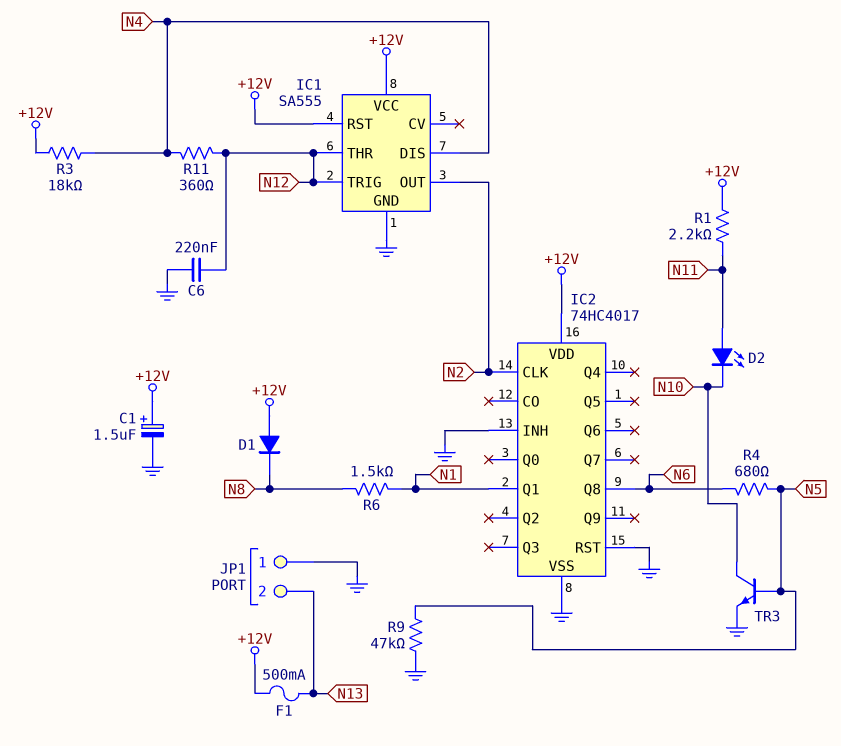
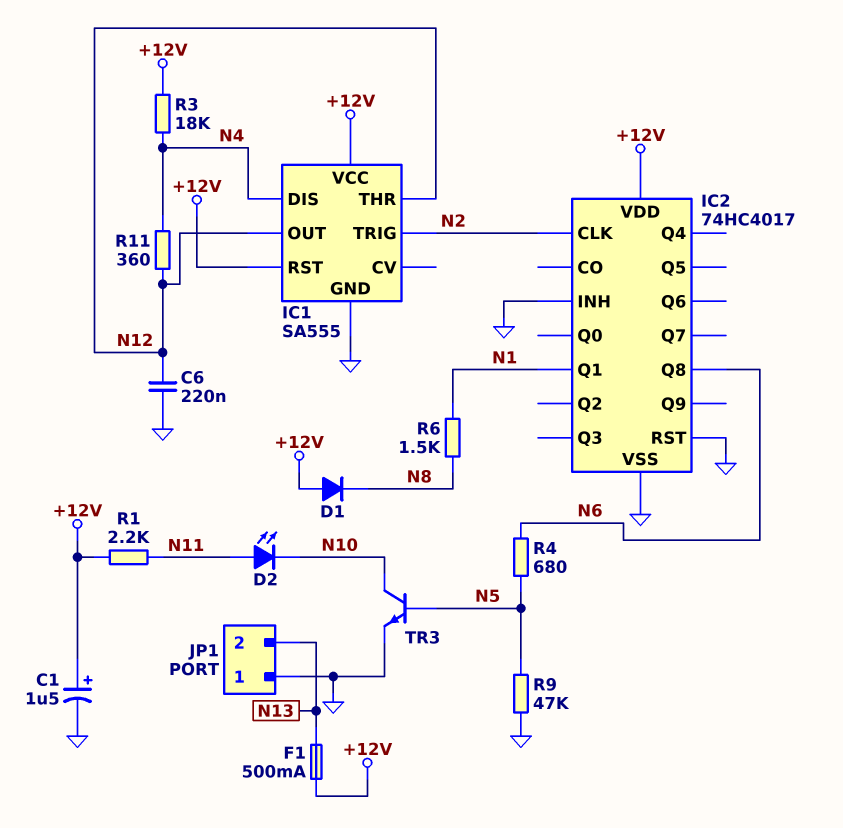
IC1 pin OUT: N2 -> N12
IC1 pin TRIG: N12 -> N2

